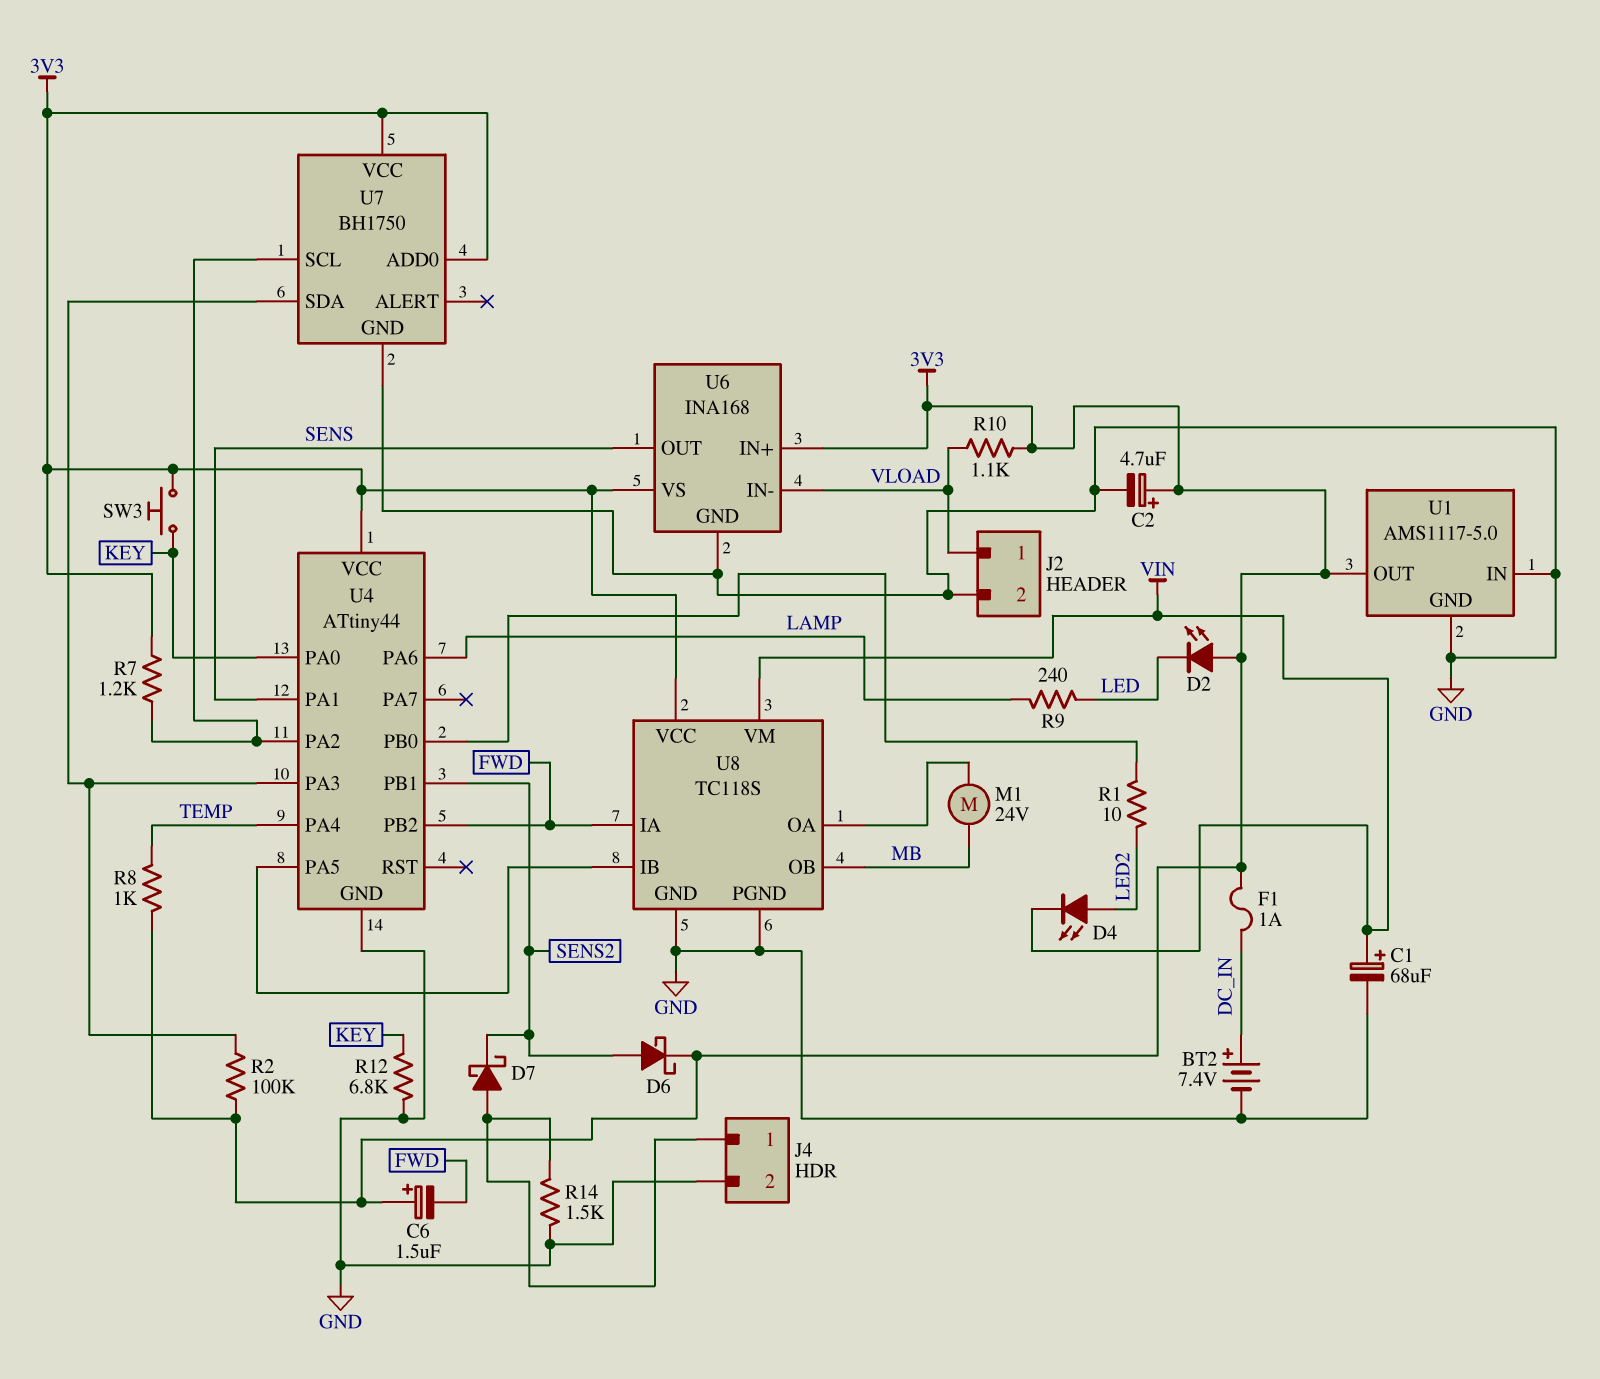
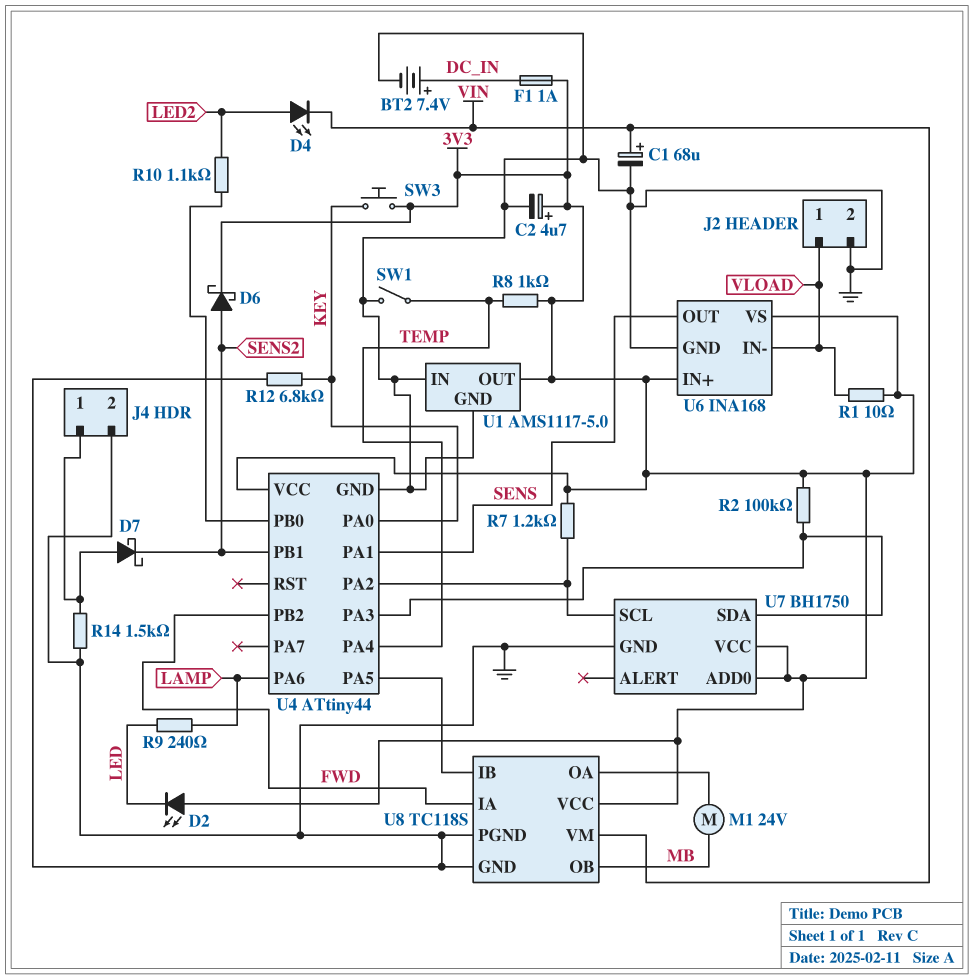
C6: 1.5uF (plus 3V3, minus FWD) -> none
R1: 10 (LED2, U4/PB0) -> 10 (3V3, VLOAD)
R10: 1.1k (3V3, VLOAD) -> 1.1k (LED2, U4/PB0)
SW1: none -> switch (GND, TEMP)

